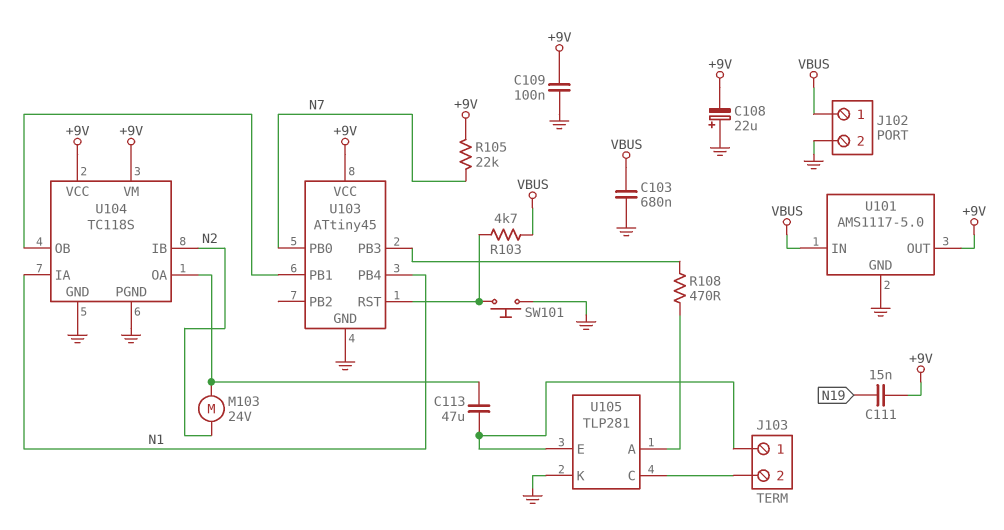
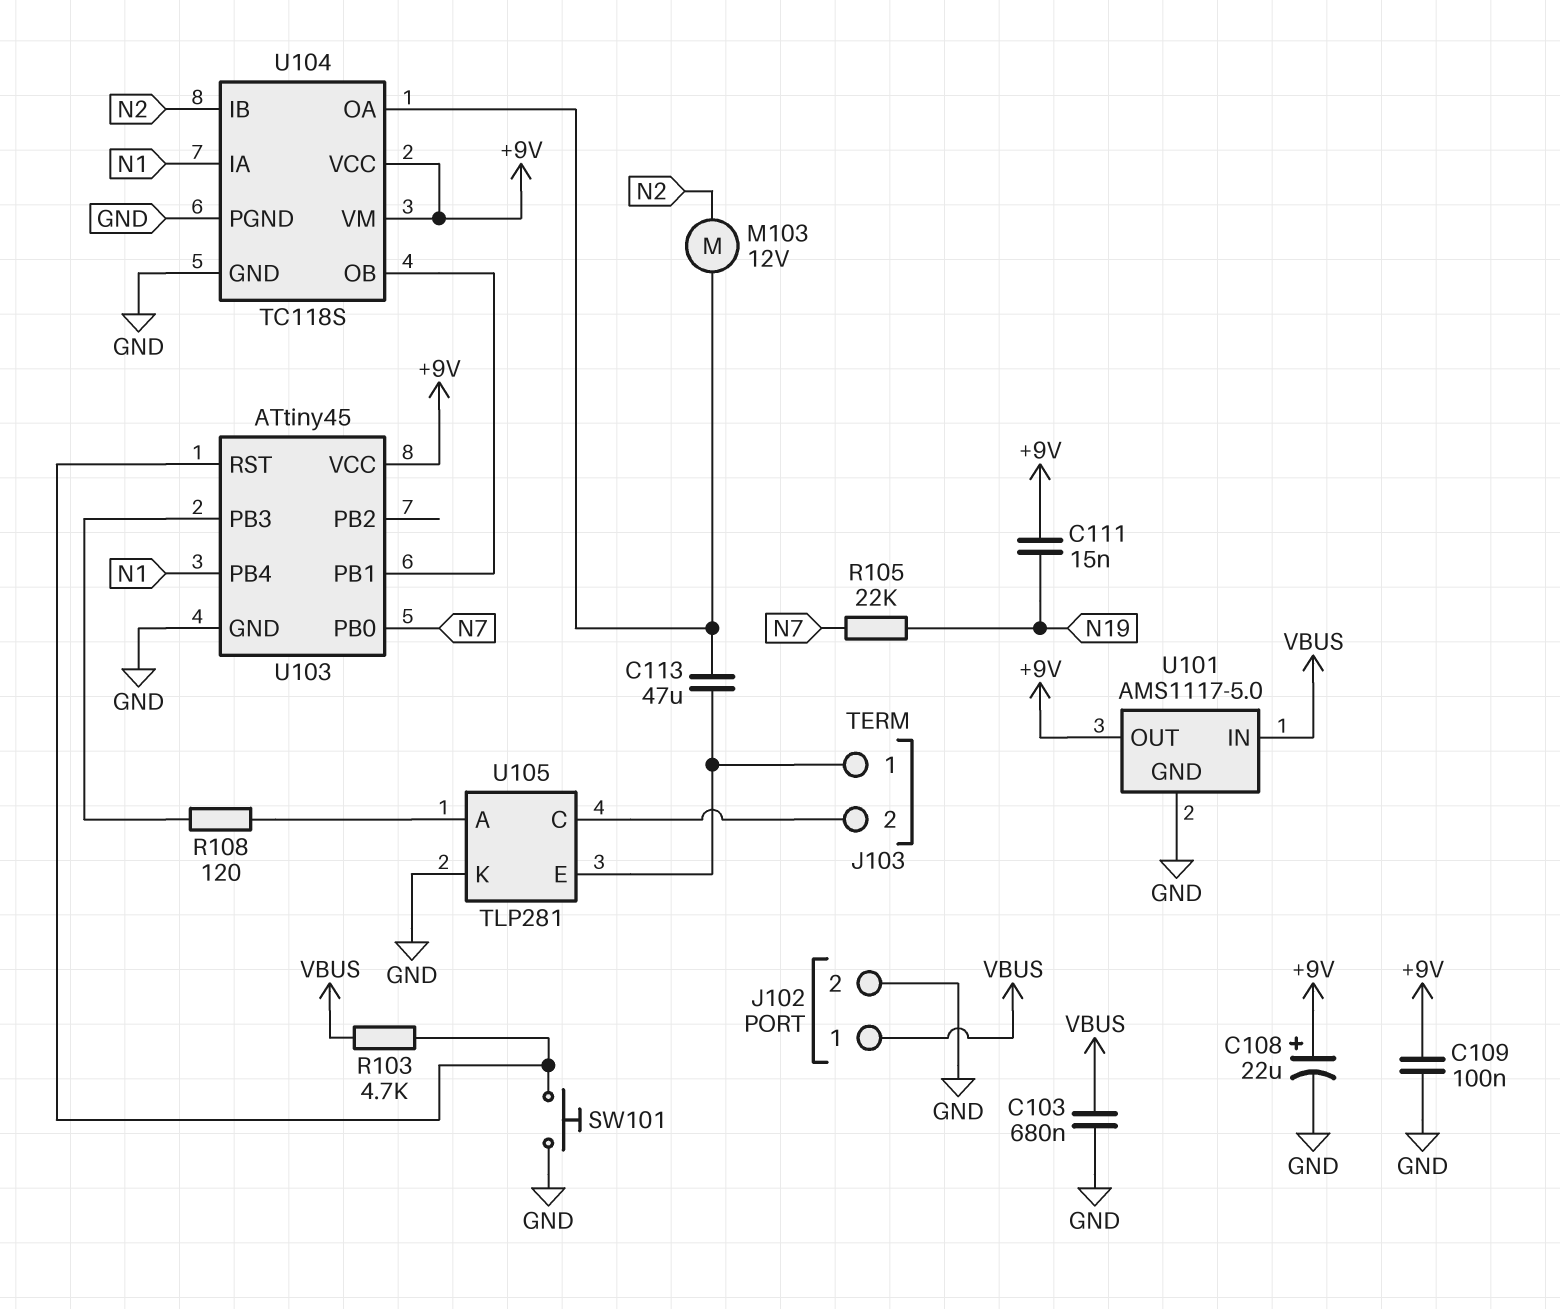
C108: 22uF (plus GND, minus +9V) -> 22uF (plus +9V, minus GND)
M103: motor 24V (N2, U104/OA) -> motor 12V (N2, U104/OA)
R105: 22k (+9V, N7) -> 22k (N7, N19)
R108: 470 (U103/PB3, U105/A) -> 120 (U103/PB3, U105/A)

